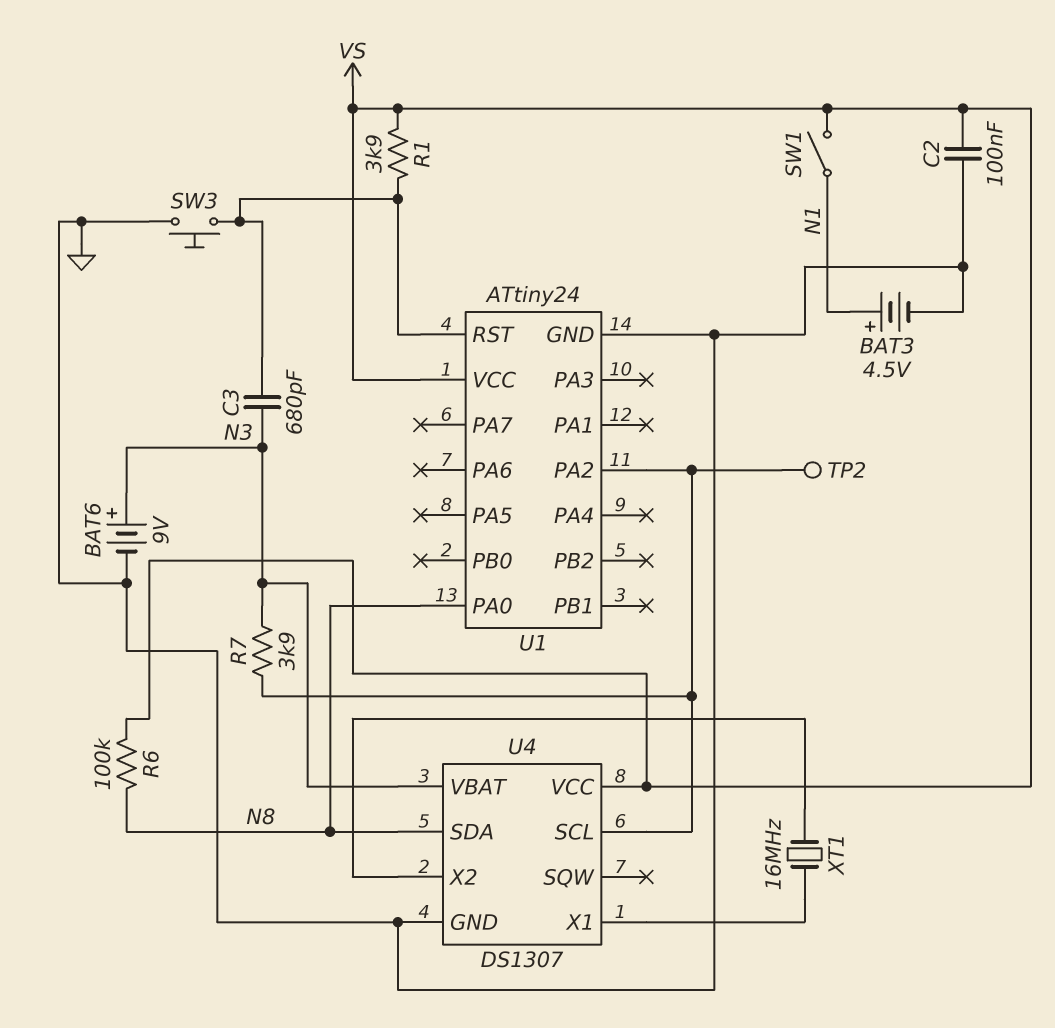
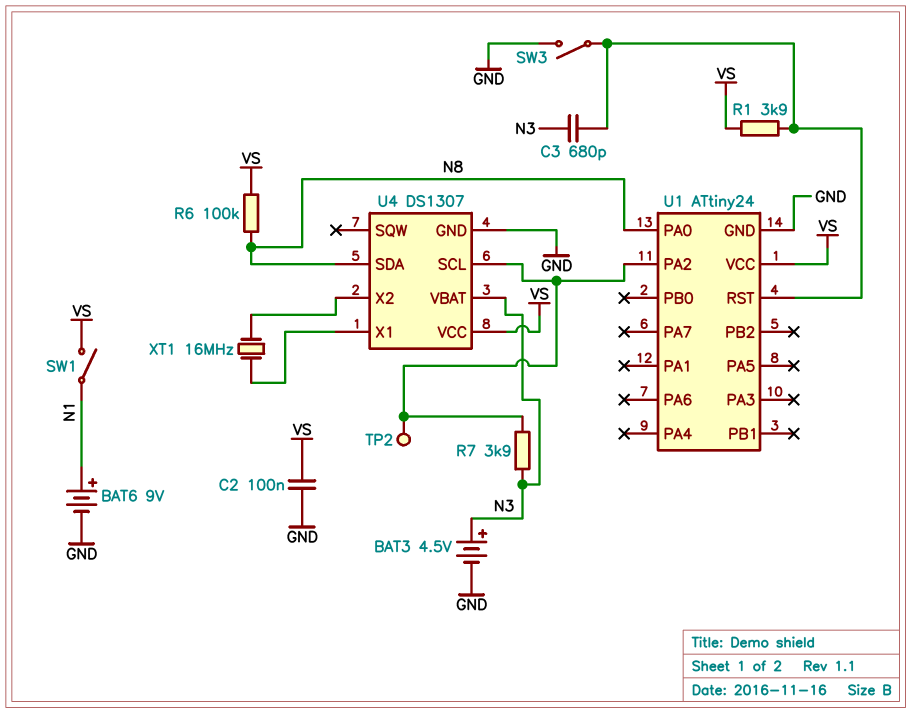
BAT3: 4.5V (plus N1, minus GND) -> 4.5V (plus N3, minus GND)
BAT6: 9V (plus N3, minus GND) -> 9V (plus N1, minus GND)
SW3: button (GND, U1/RST) -> switch (GND, U1/RST)

